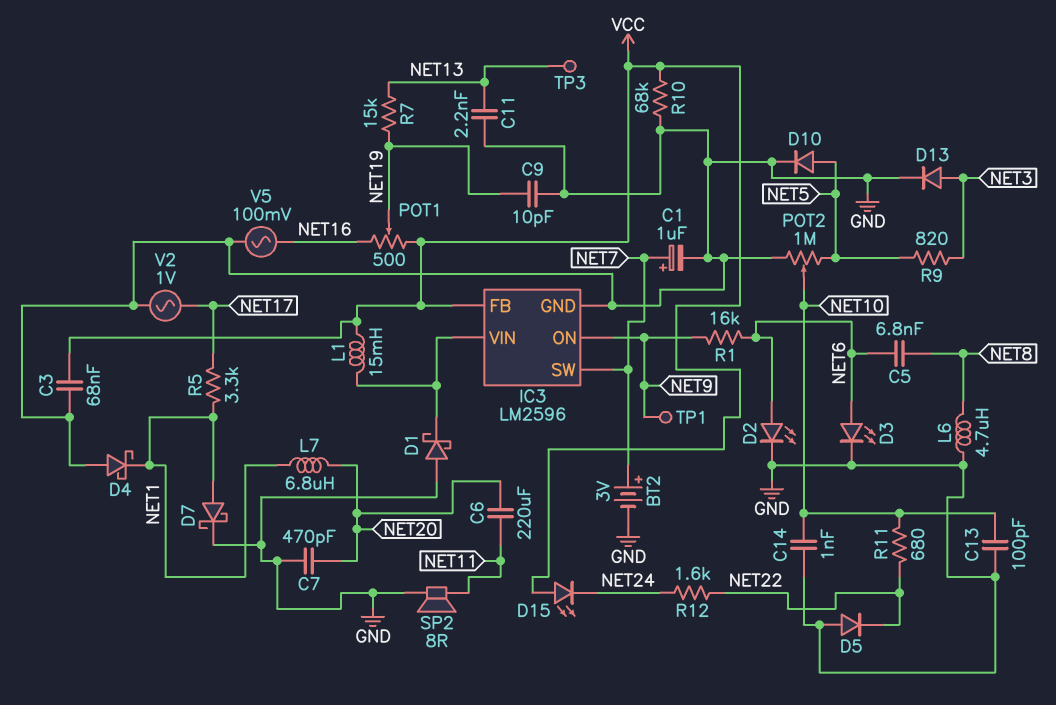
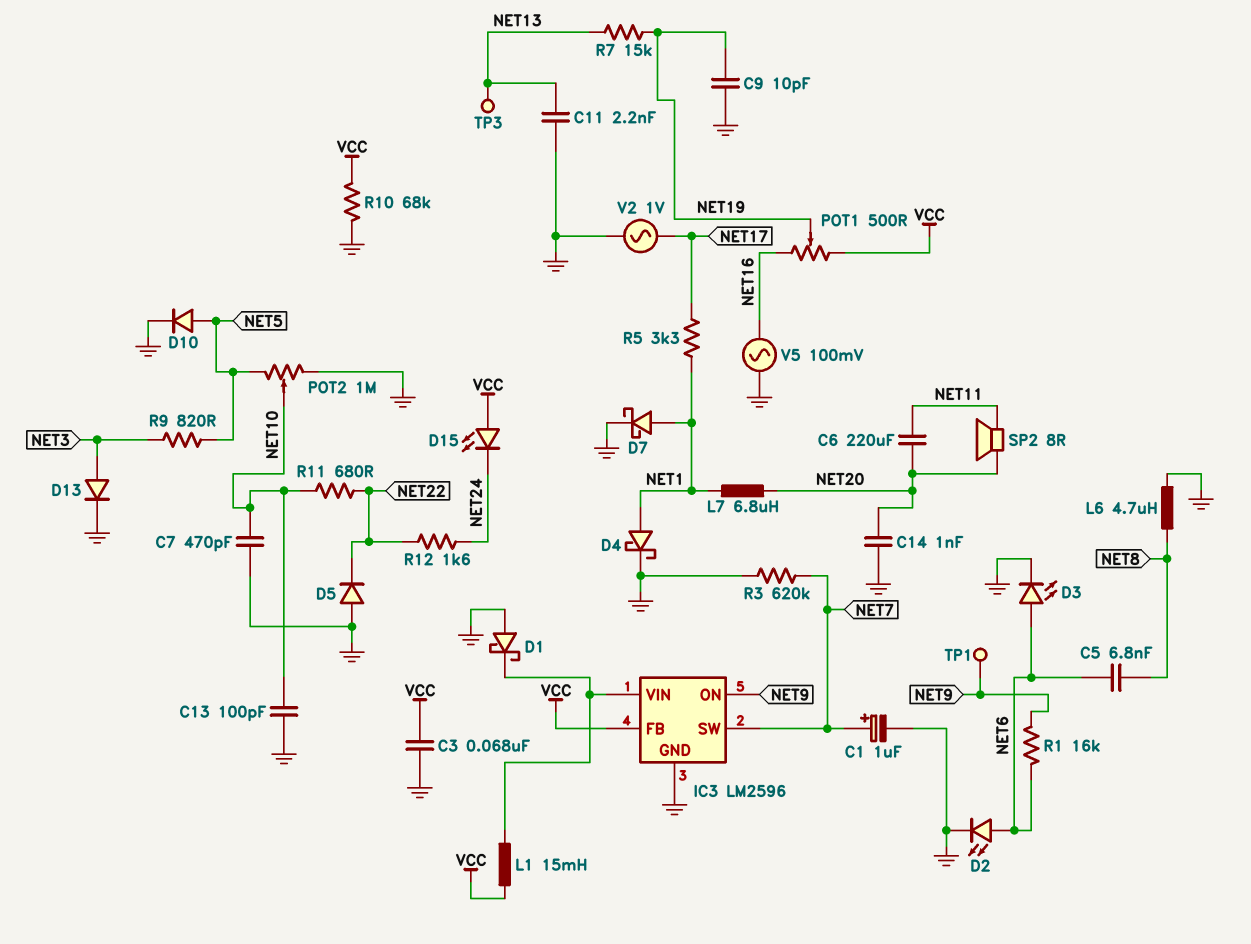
BT2: 3V (plus NET7, minus GND) -> none
C7: 470pF (GND, NET20) -> 470pF (GND, NET10)
C14: 1nF (GND, NET10) -> 1nF (GND, NET20)
D4: schottky (A GND, K NET1) -> schottky (A NET1, K GND)
R3: none -> 620k (GND, NET7)
SP2: speaker 8R (GND, NET11) -> speaker 8R (NET11, NET20)

